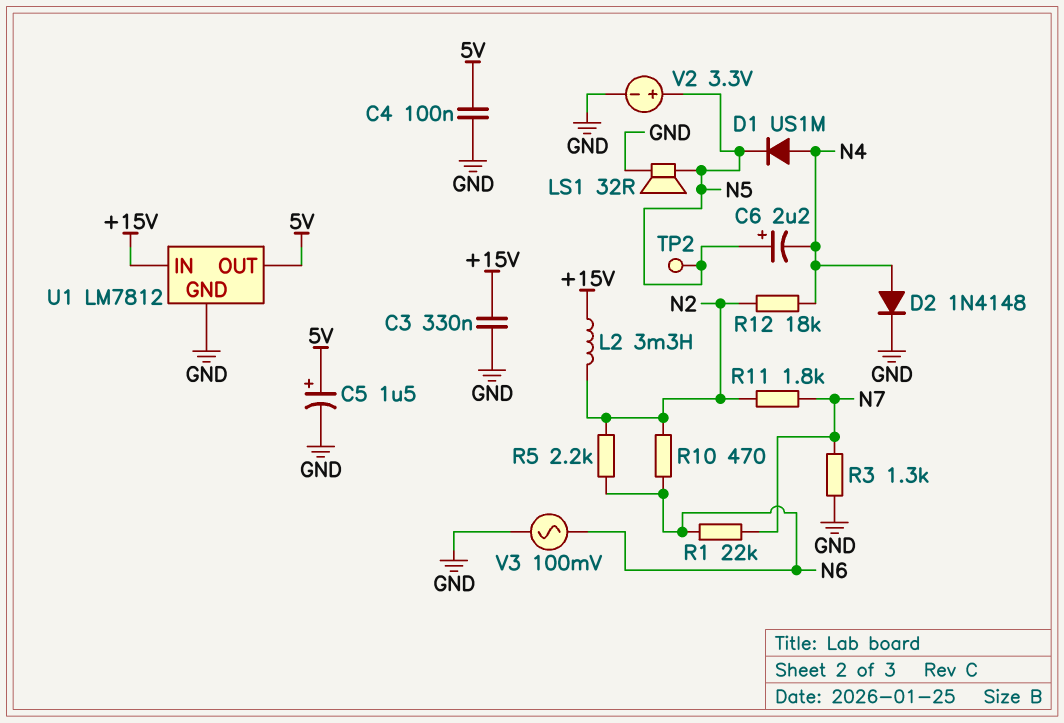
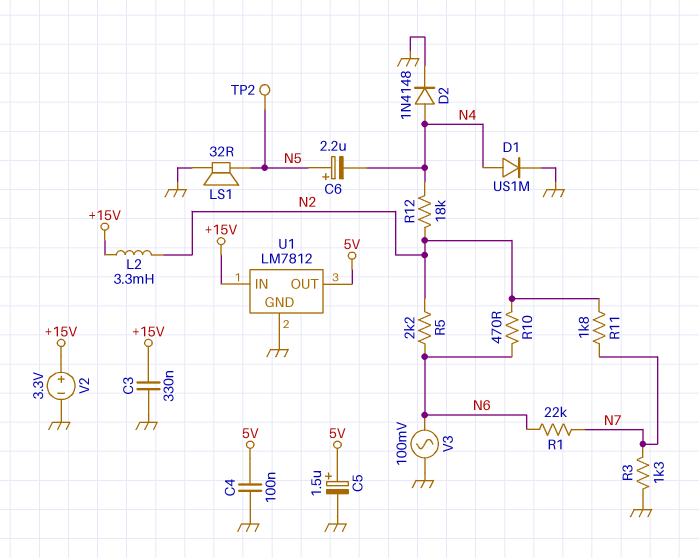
D1: diode US1M (A N4, K N5) -> diode US1M (A N4, K GND)
V2: 3.3V (plus N5, minus GND) -> 3.3V (plus +15V, minus GND)

